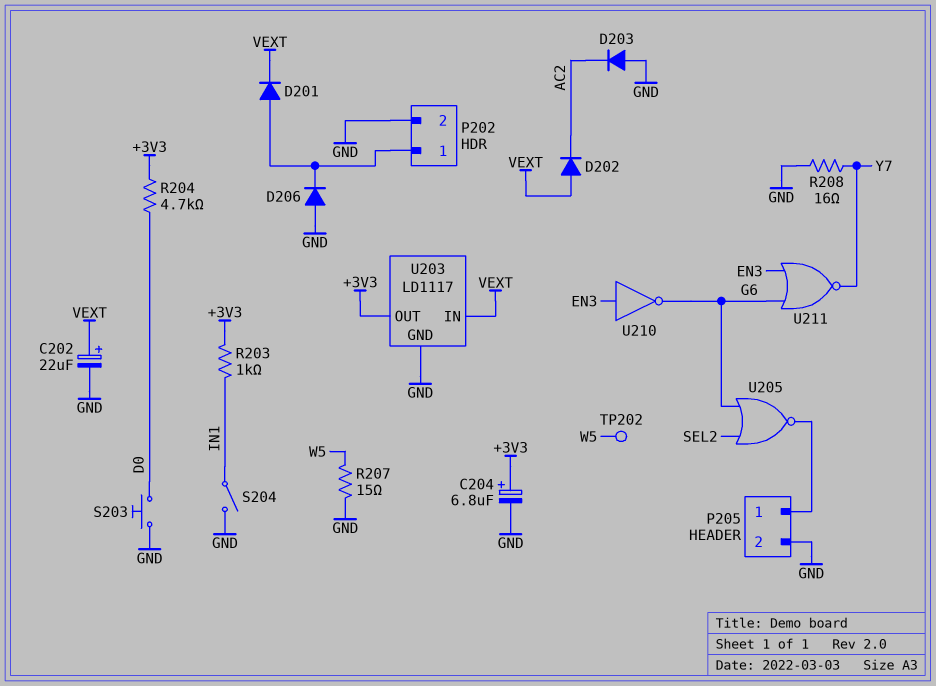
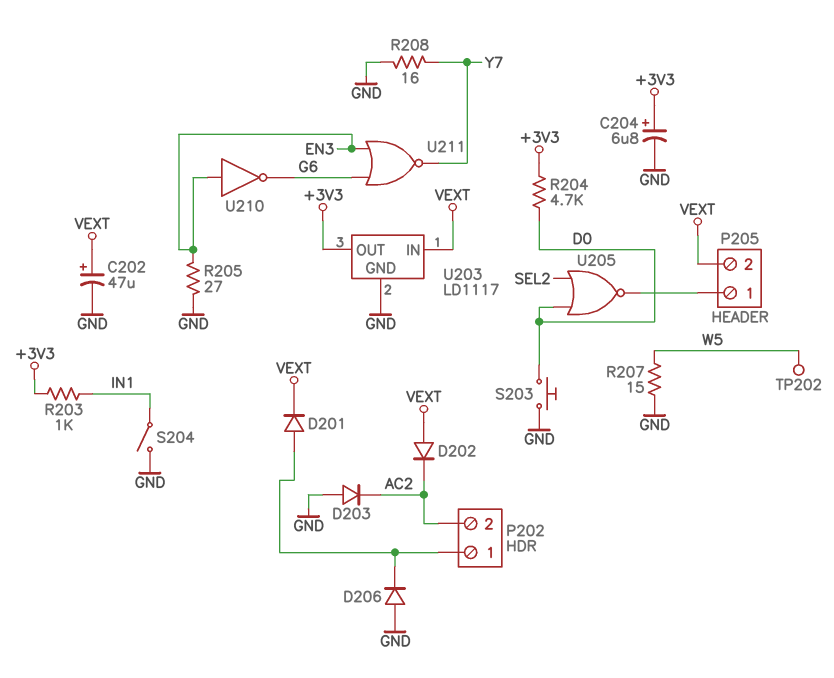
C202: 22uF (plus VEXT, minus GND) -> 47uF (plus VEXT, minus GND)
P202 pin 2: GND -> AC2
P205 pin 2: GND -> VEXT
R205: none -> 27 (EN3, GND)
U205: NOR (in G6, in SEL2, out P205/1) -> NOR (in D0, in SEL2, out P205/1)

